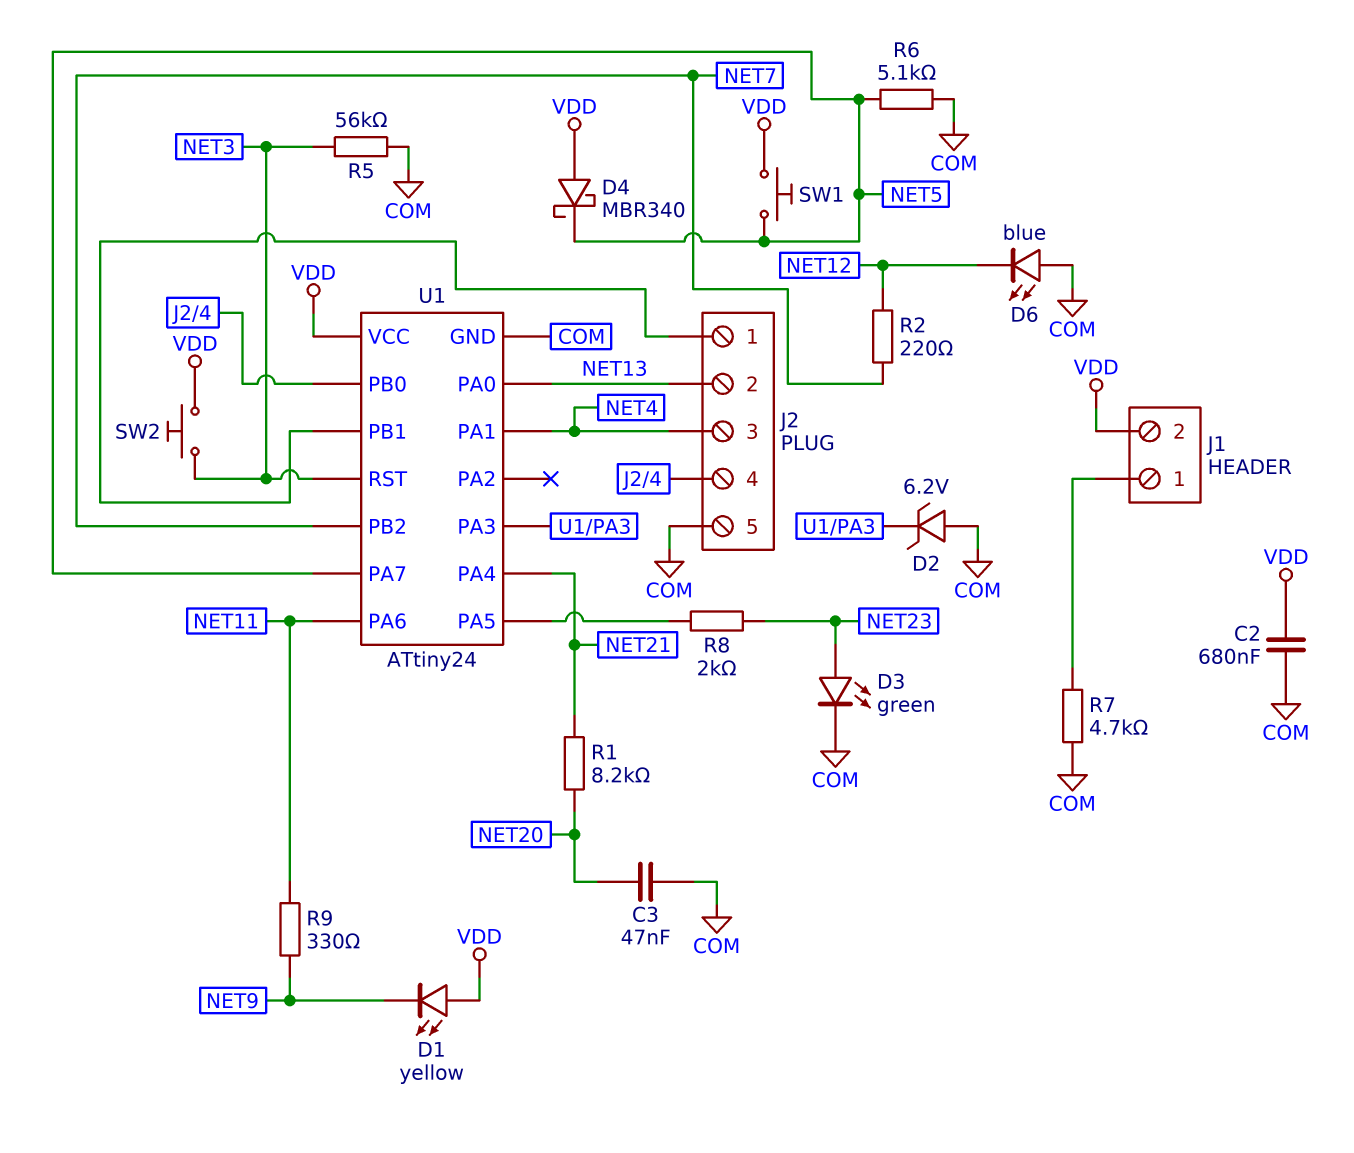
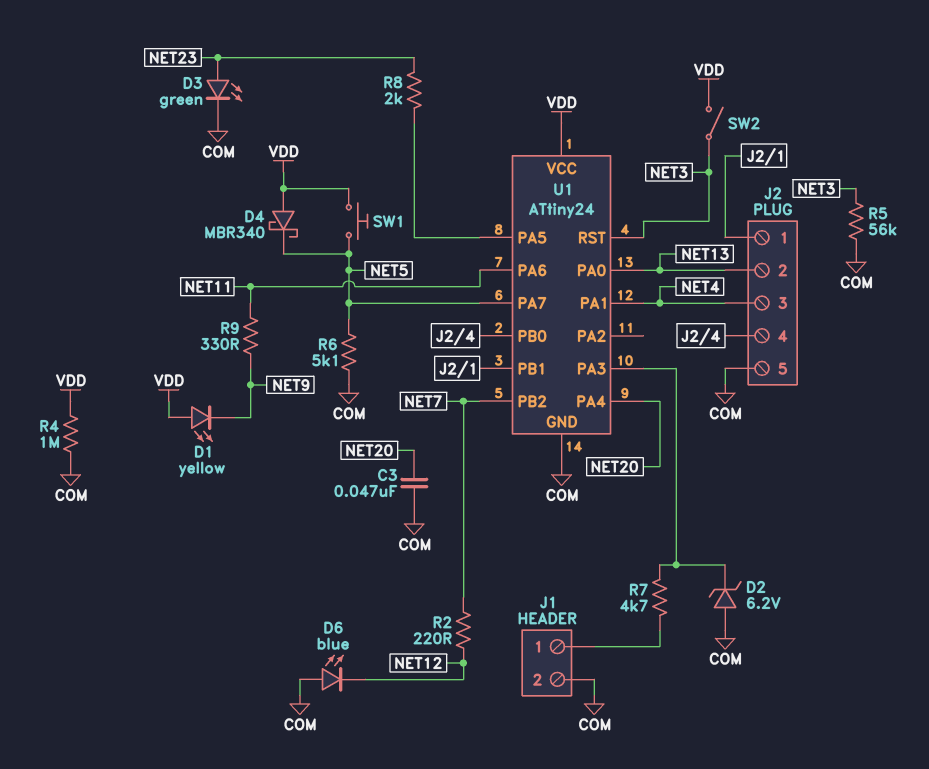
C2: 680nF (COM, VDD) -> none
J1 pin 2: VDD -> COM
R1: 8.2k (NET20, NET21) -> none
R4: none -> 1M (COM, VDD)
R7: 4.7k (COM, J1/1) -> 4.7k (J1/1, U1/PA3)
SW2: button (NET3, VDD) -> switch (NET3, VDD)
U1 pin PA4: NET21 -> NET20

